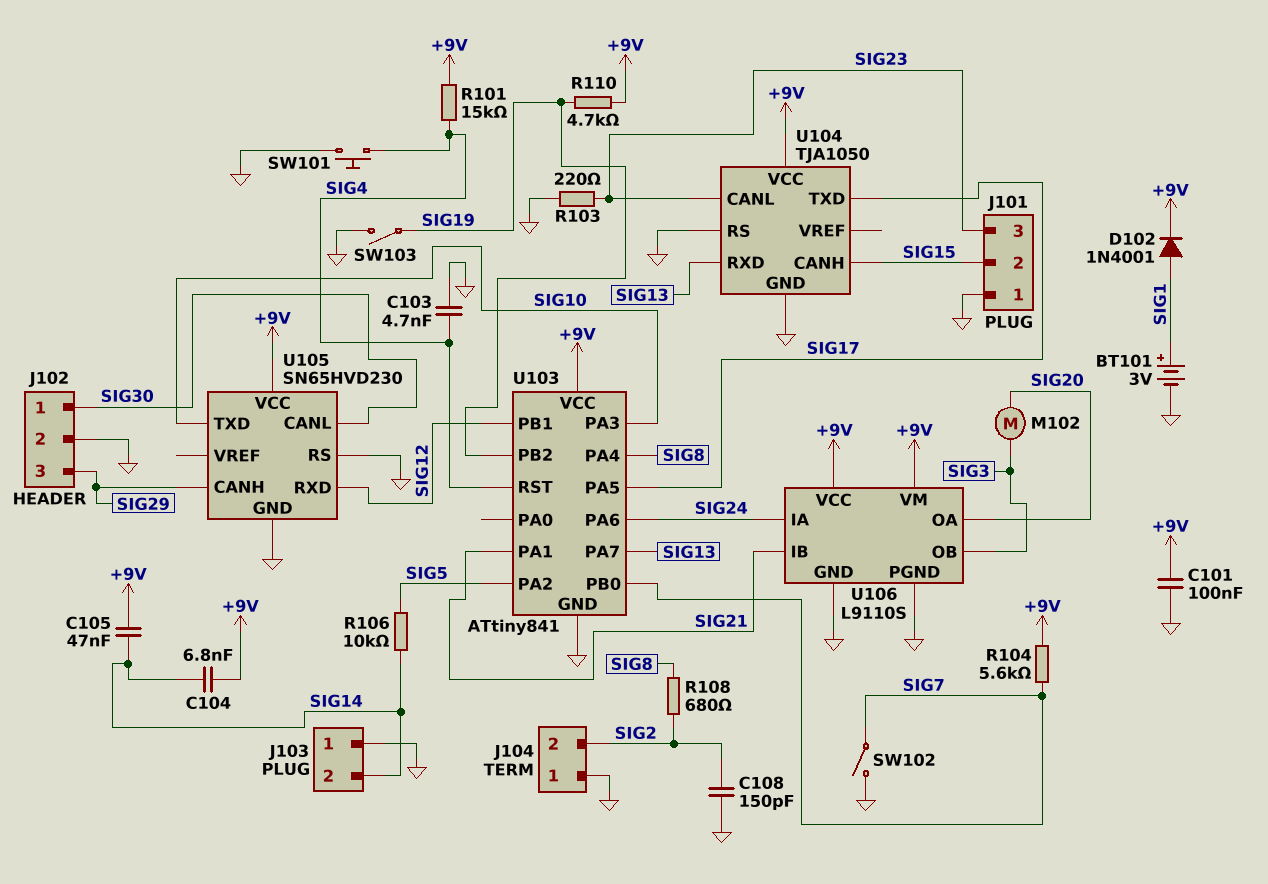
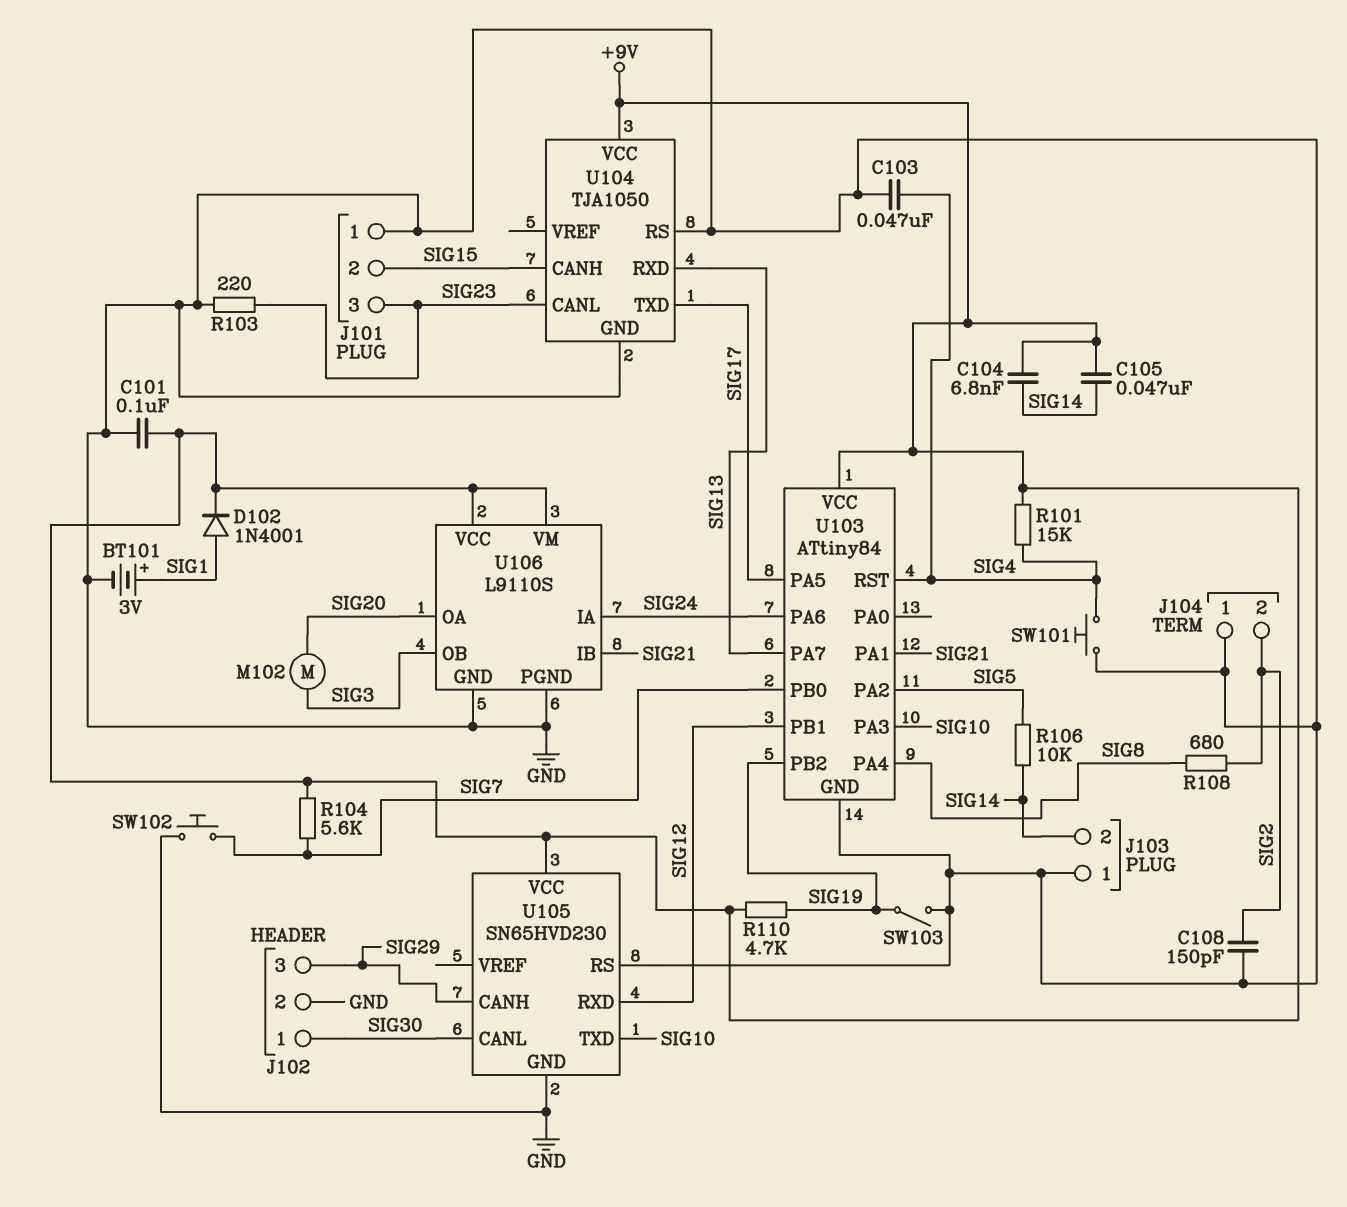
C103: 4.7nF (GND, SIG4) -> 47nF (GND, SIG4)
SW102: switch (GND, SIG7) -> button (GND, SIG7)
U103: ATtiny841 -> ATtiny84

